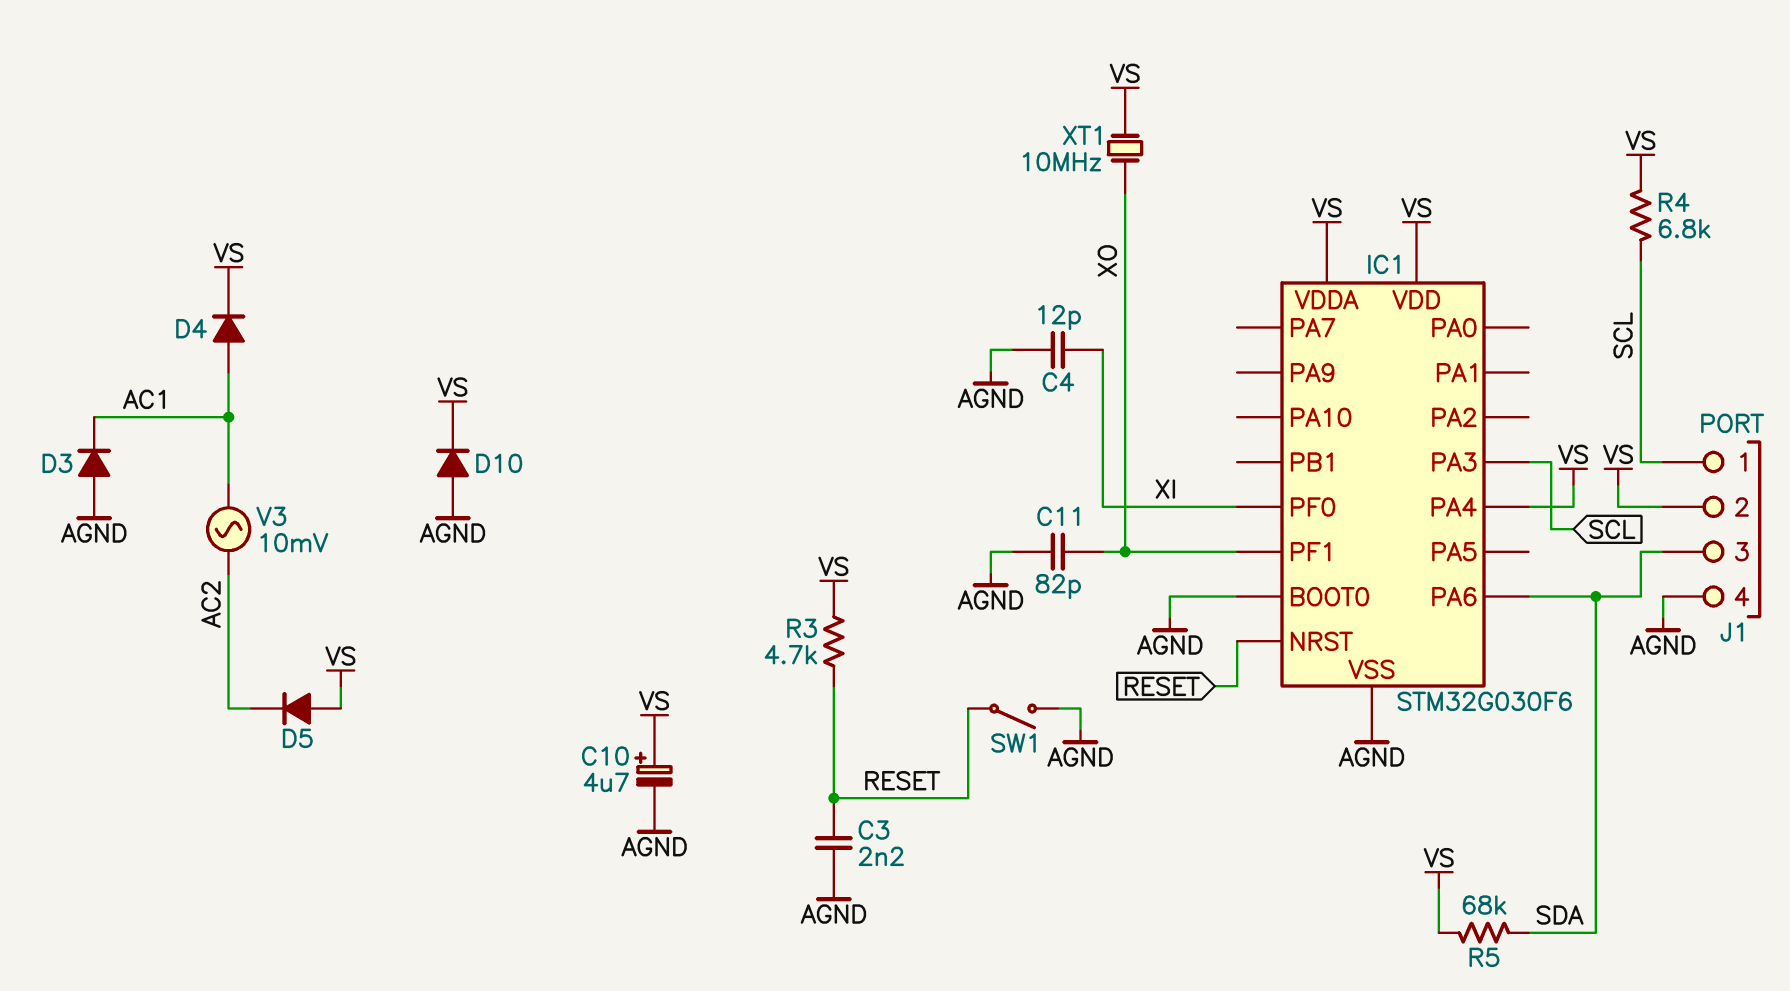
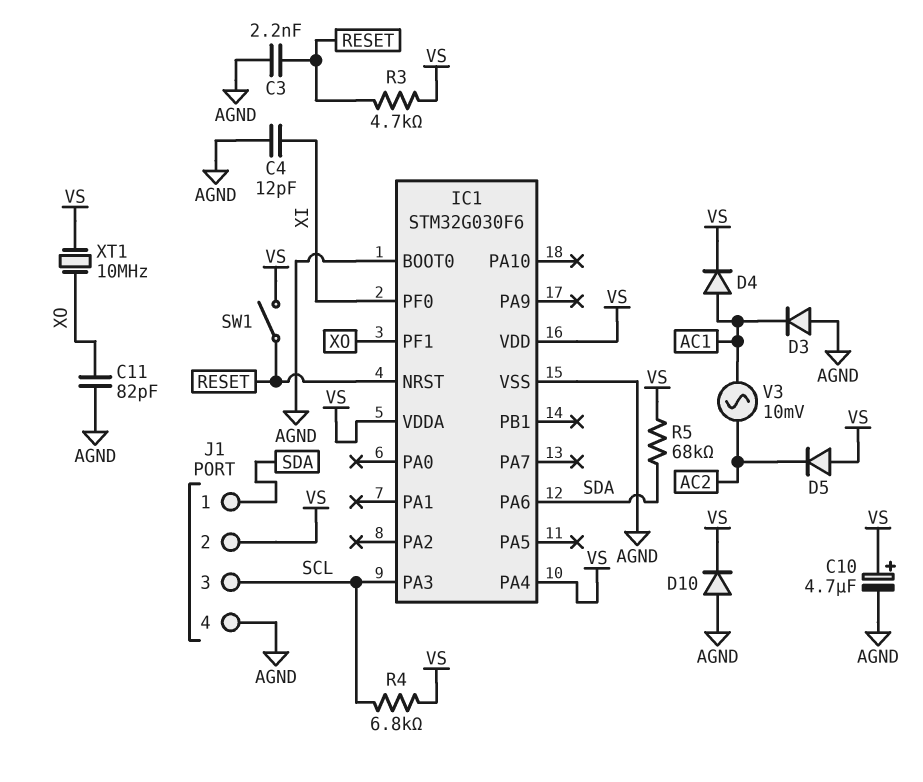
J1 pin 1: SCL -> SDA
J1 pin 3: SDA -> SCL
SW1: switch (AGND, RESET) -> switch (RESET, VS)

